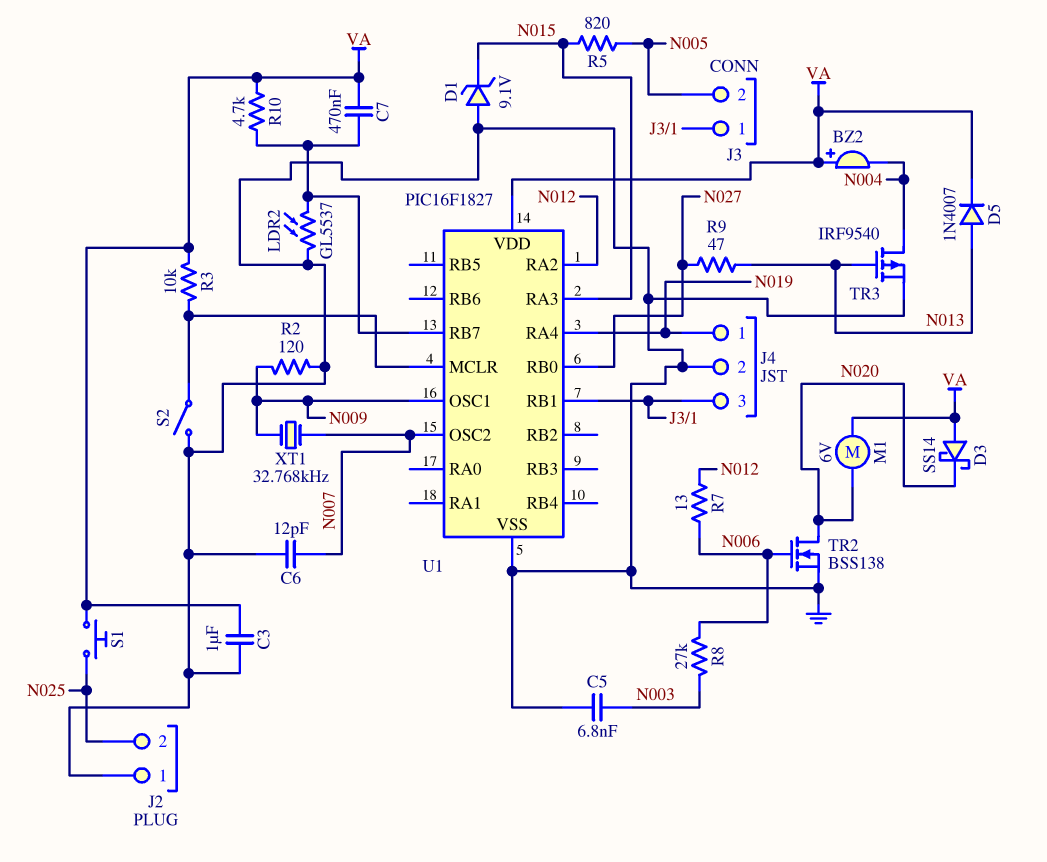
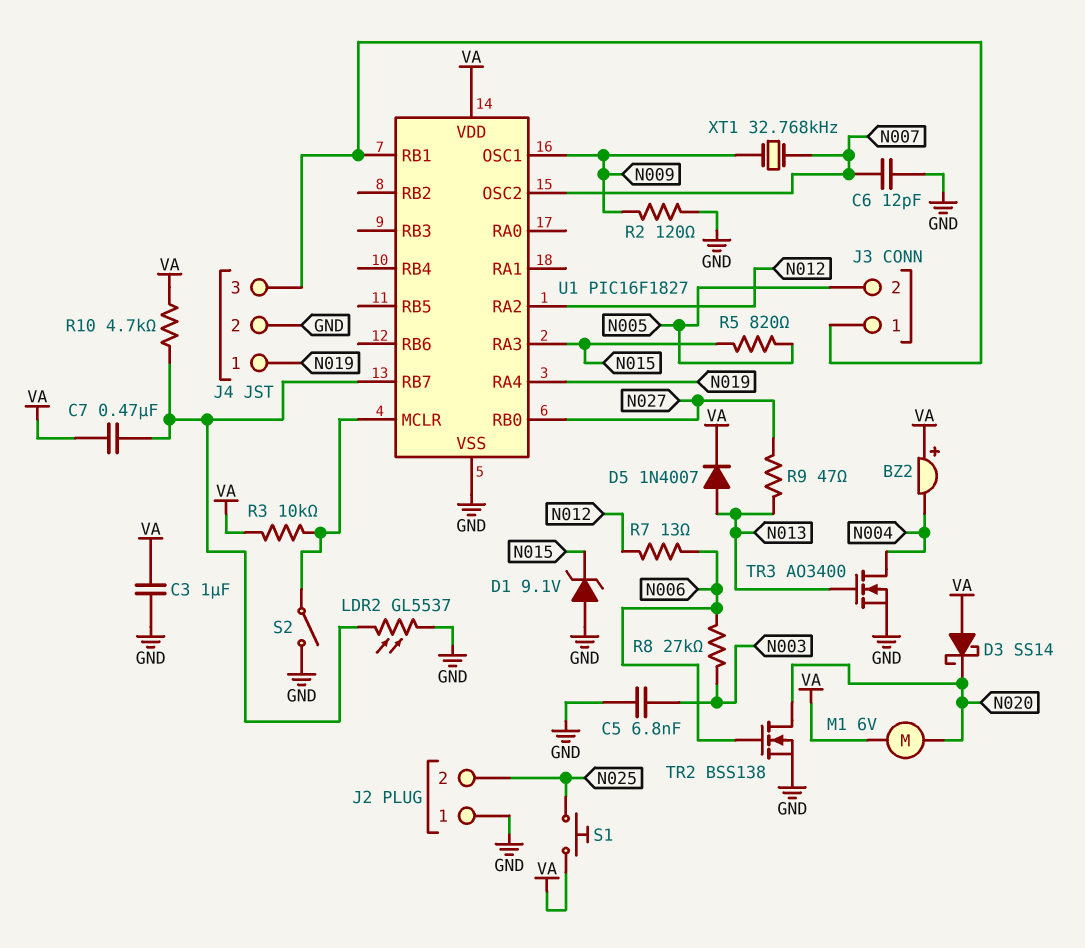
TR3: PMOS IRF9540 (G N013, D N004, S GND) -> NMOS AO3400 (G N013, D N004, S GND)

